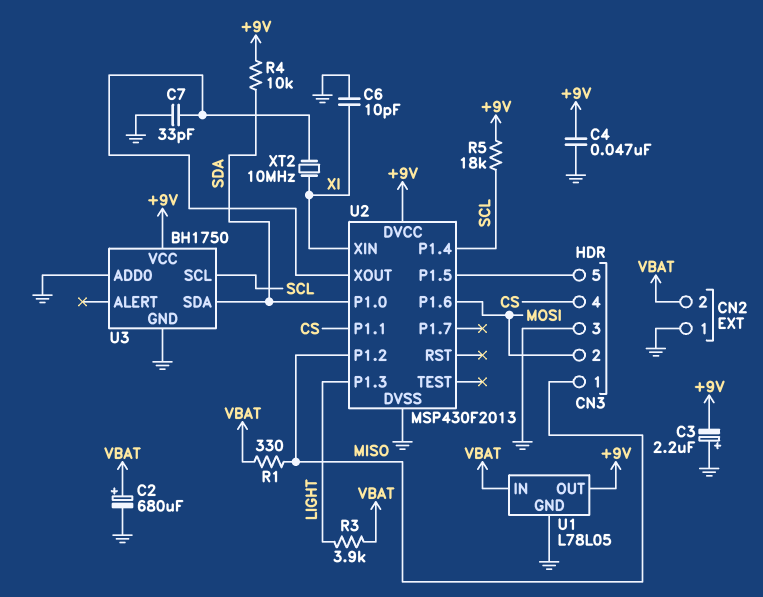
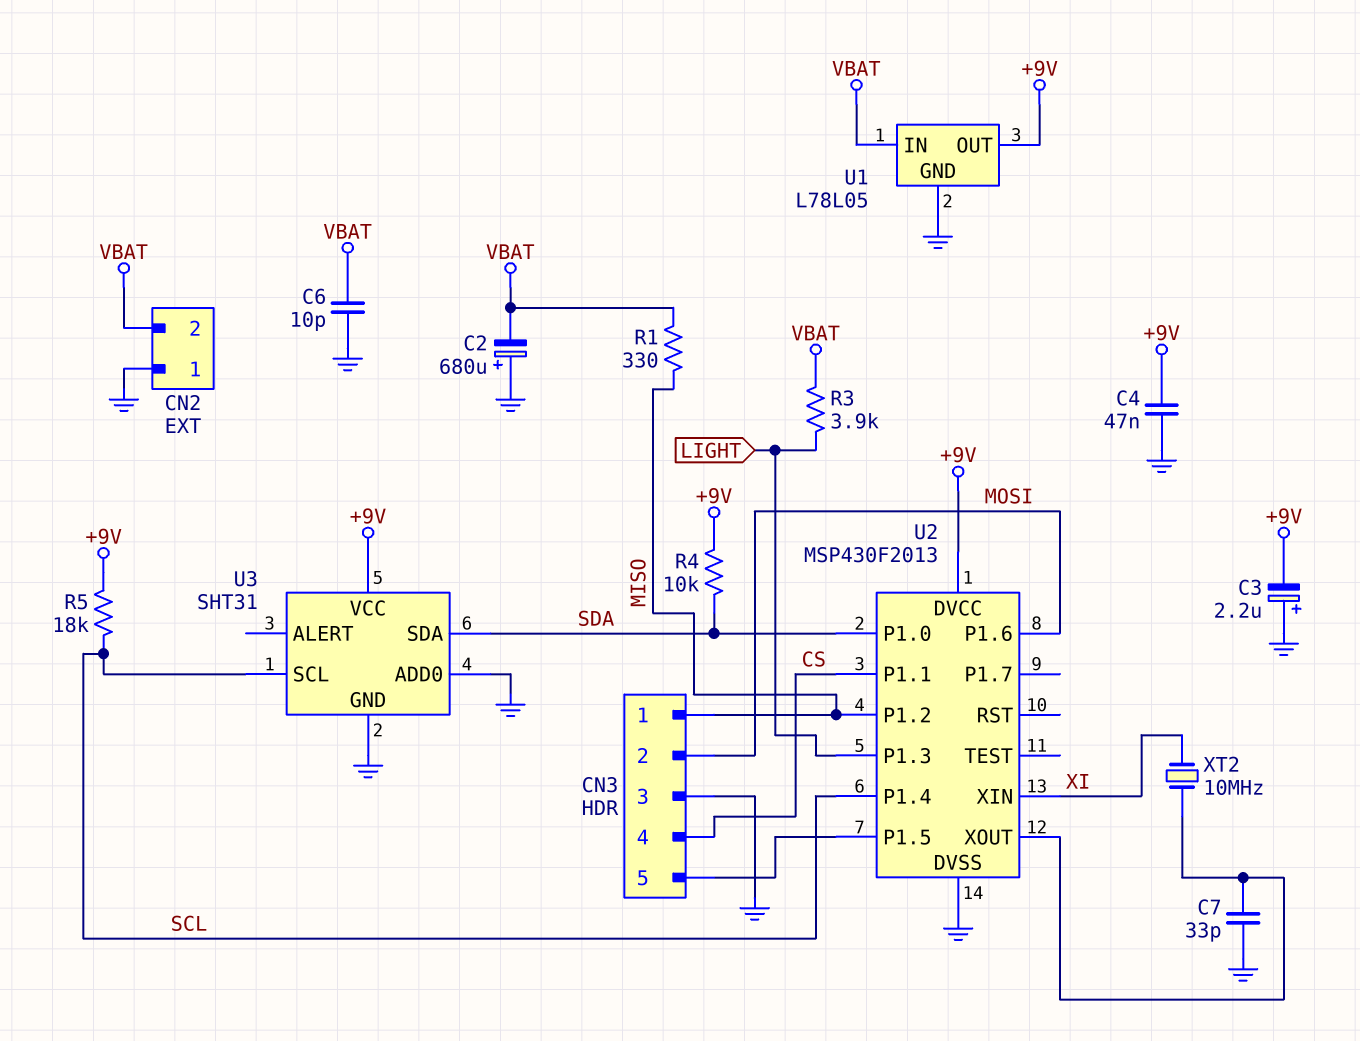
C2: 680uF (plus VBAT, minus GND) -> 680uF (plus GND, minus VBAT)
C6: 10pF (GND, XI) -> 10pF (GND, VBAT)
U3: BH1750 -> SHT31

